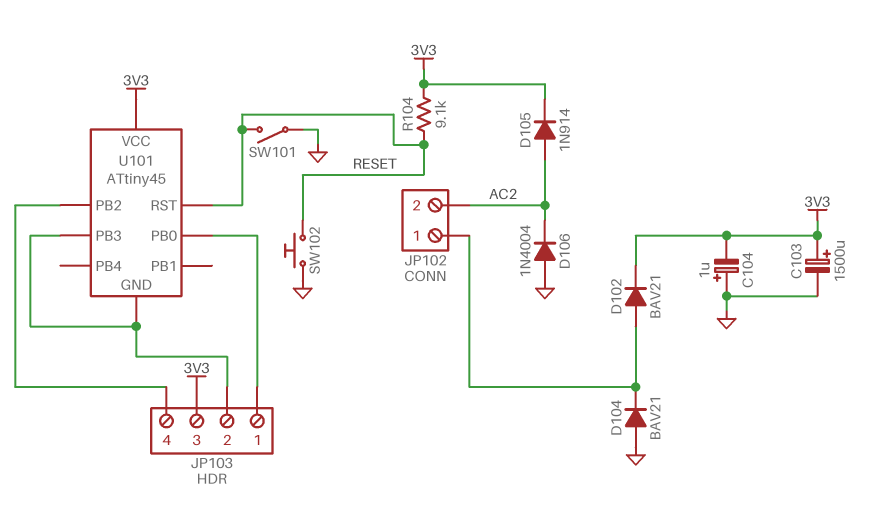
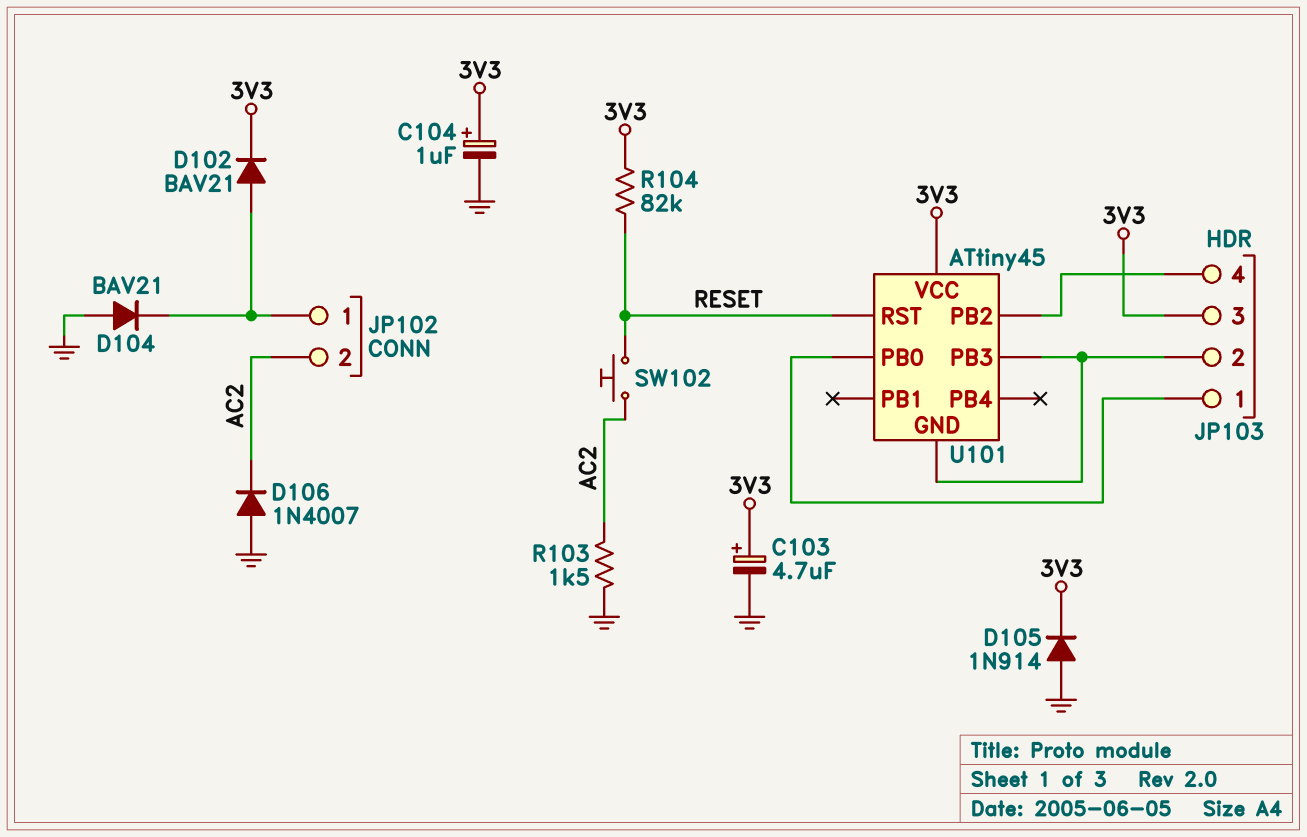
C103: 1500uF (plus 3V3, minus GND) -> 4.7uF (plus 3V3, minus GND)
C104: 1uF (plus GND, minus 3V3) -> 1uF (plus 3V3, minus GND)
D105: diode 1N914 (A AC2, K 3V3) -> diode 1N914 (A GND, K 3V3)
D106: diode 1N4004 (A GND, K AC2) -> diode 1N4007 (A GND, K AC2)
R103: none -> 1.5k (AC2, GND)
R104: 9.1k (3V3, RESET) -> 82k (3V3, RESET)
SW101: switch (GND, RESET) -> none
SW102: button (GND, RESET) -> button (AC2, RESET)

